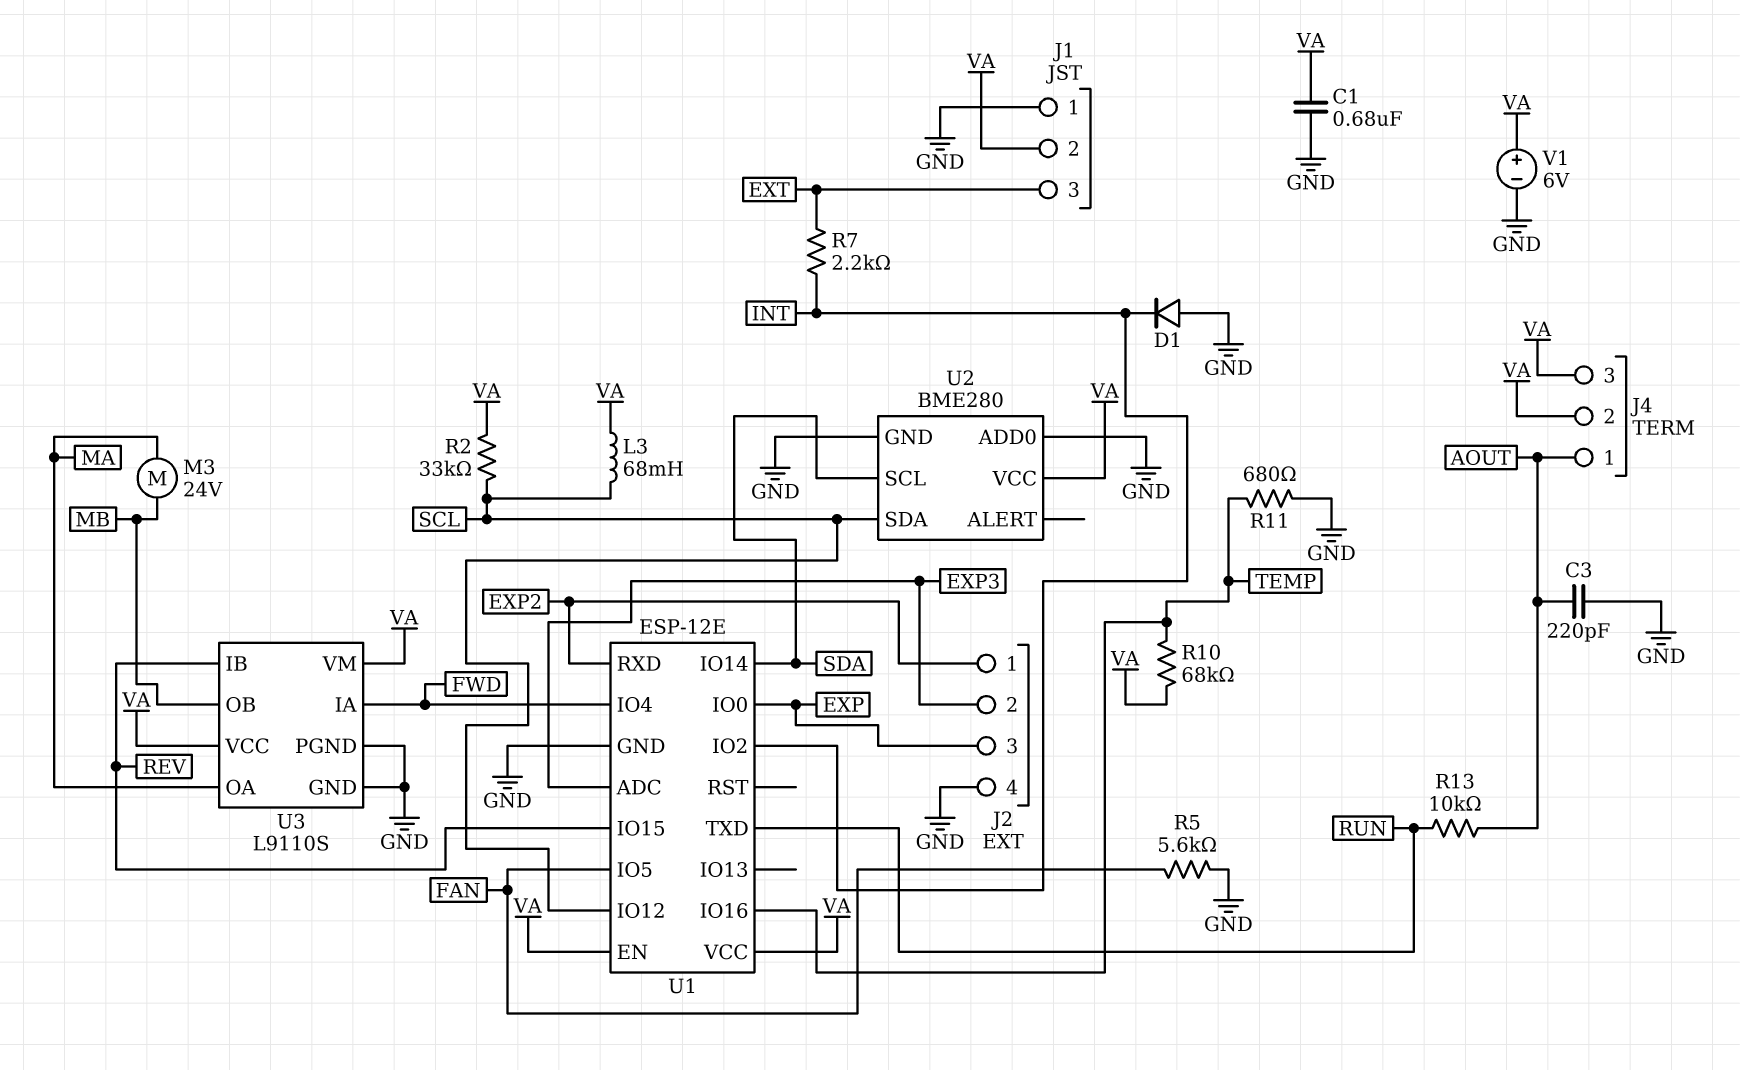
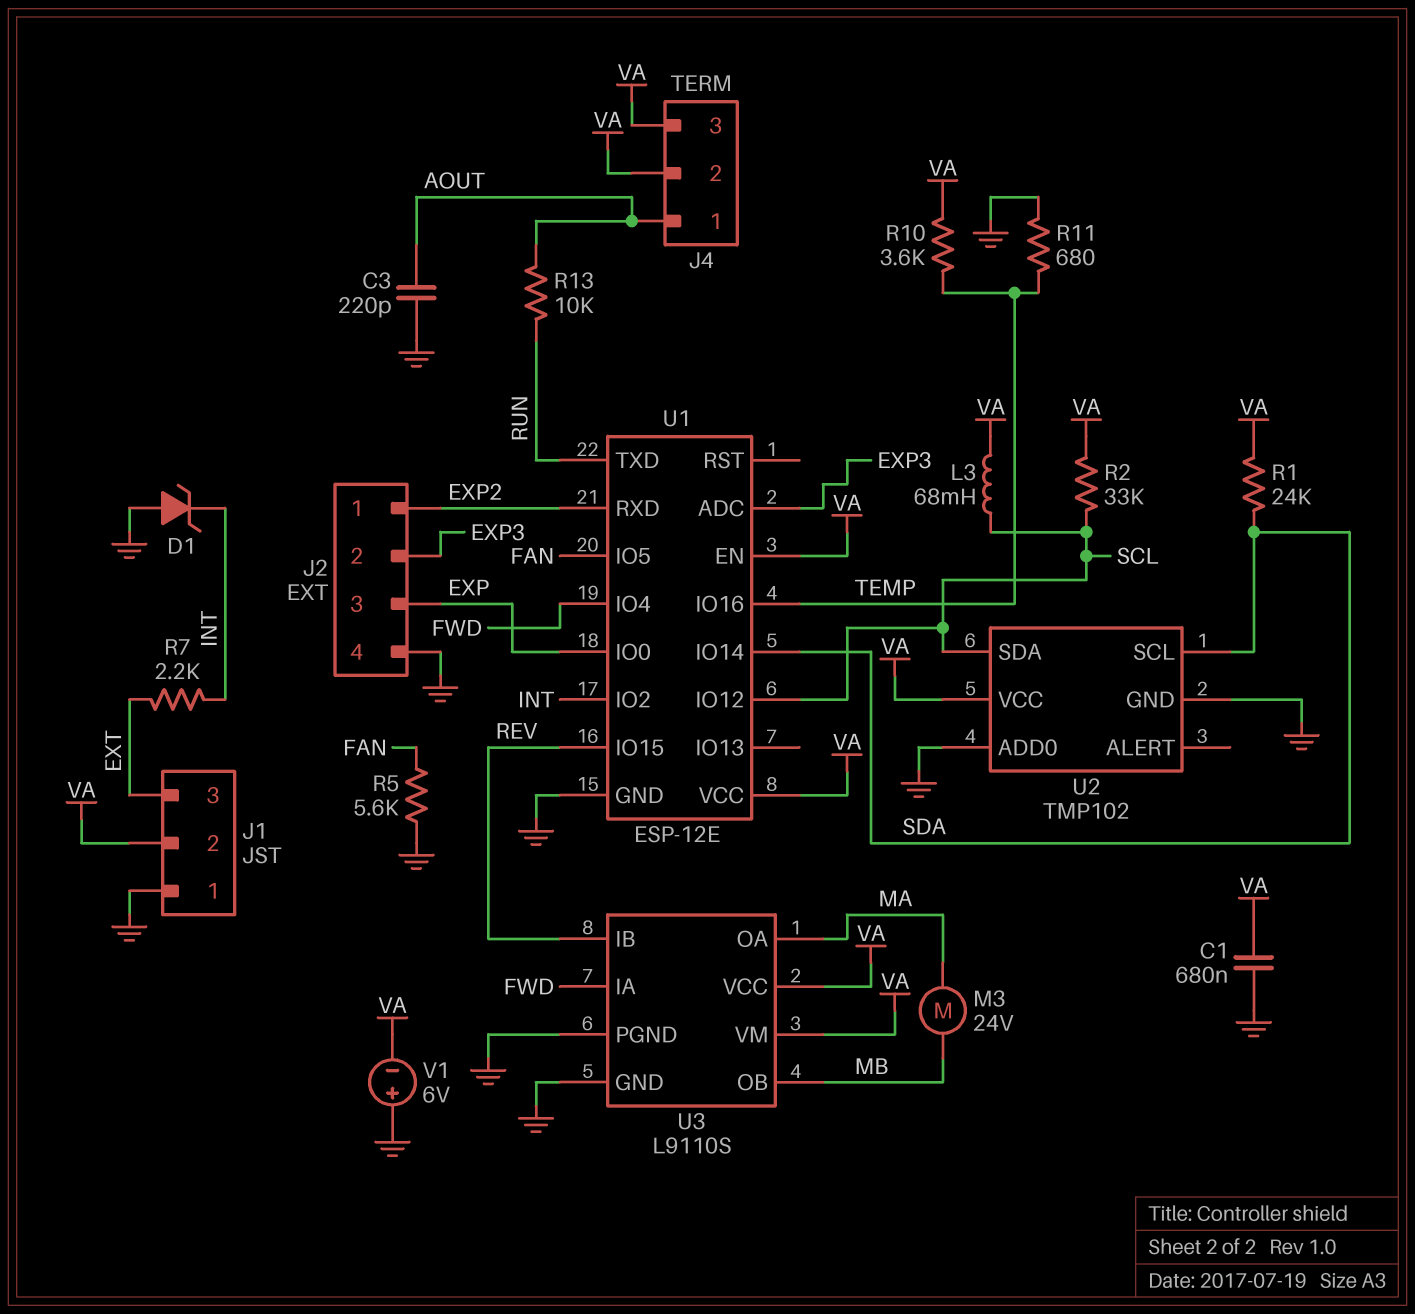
D1: diode (A GND, K INT) -> zener (A GND, K INT)
R1: none -> 24k (SDA, VA)
R10: 68k (TEMP, VA) -> 3.6k (TEMP, VA)
U2: BME280 -> TMP102
V1: 6V (plus VA, minus GND) -> 6V (plus GND, minus VA)

